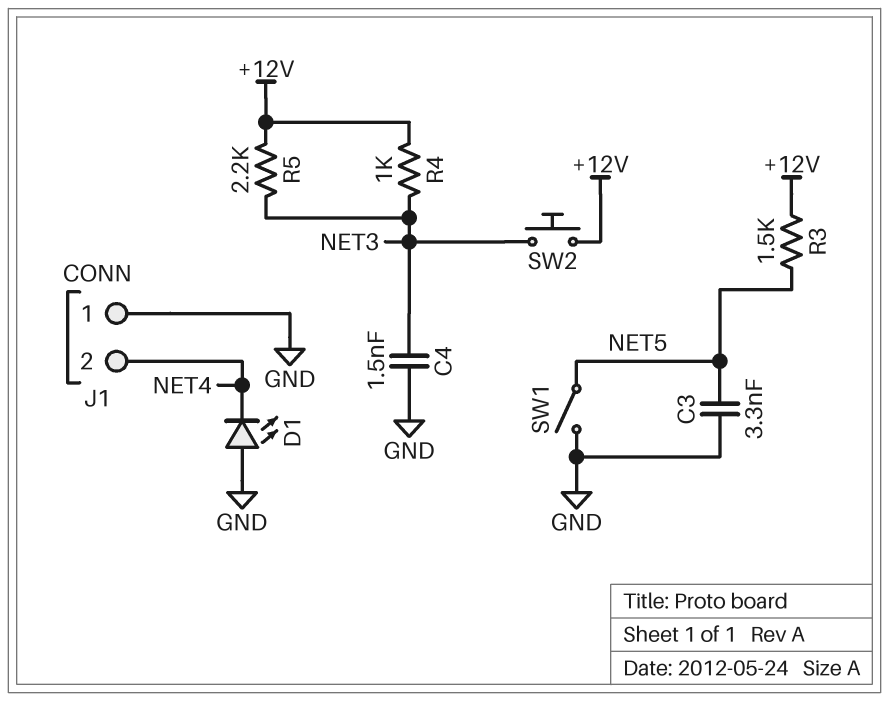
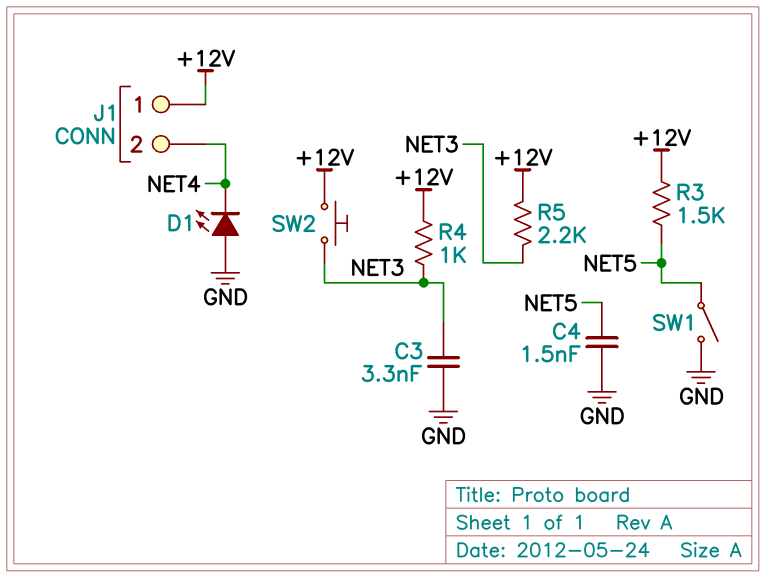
C3: 3.3nF (GND, NET5) -> 3.3nF (GND, NET3)
C4: 1.5nF (GND, NET3) -> 1.5nF (GND, NET5)
J1 pin 1: GND -> +12V

